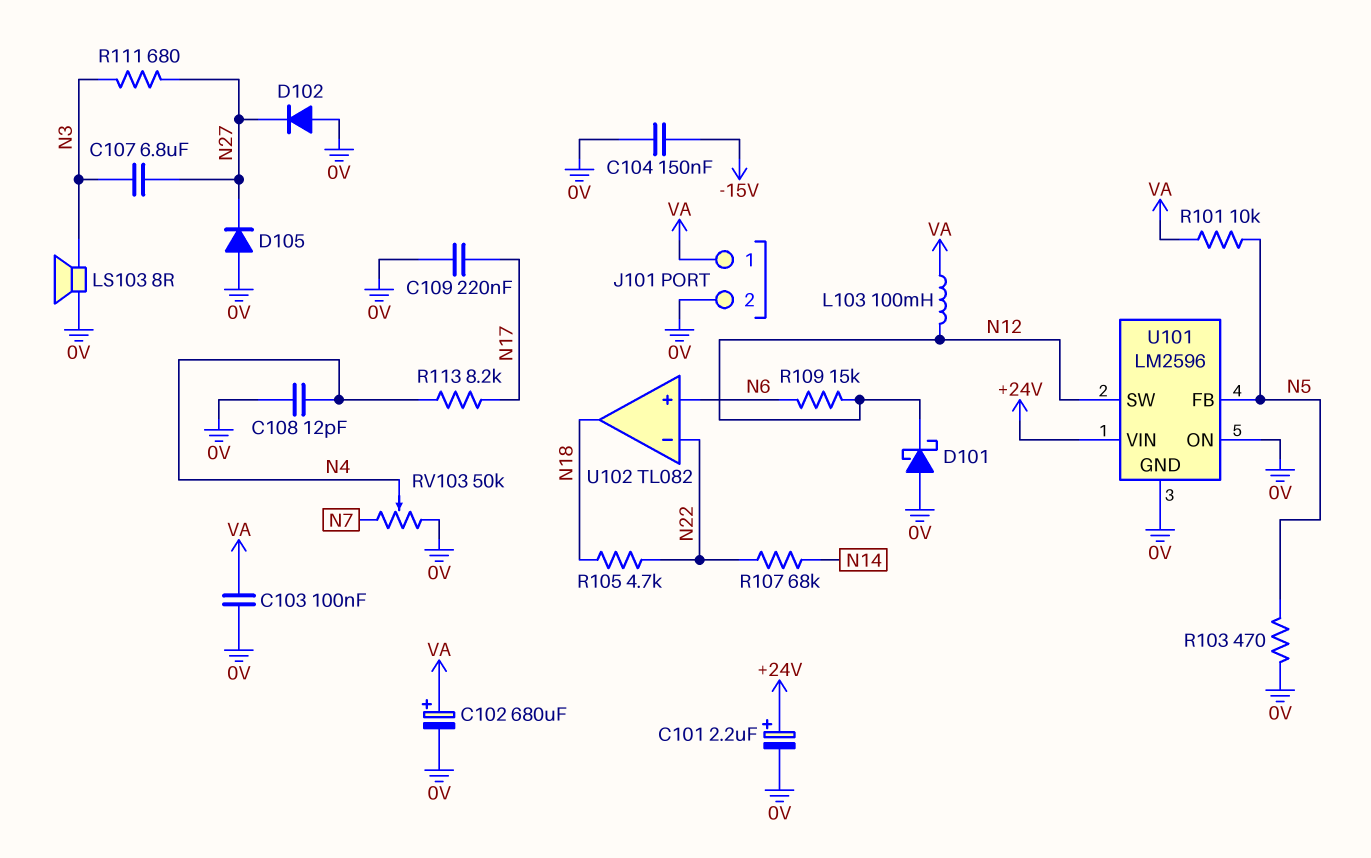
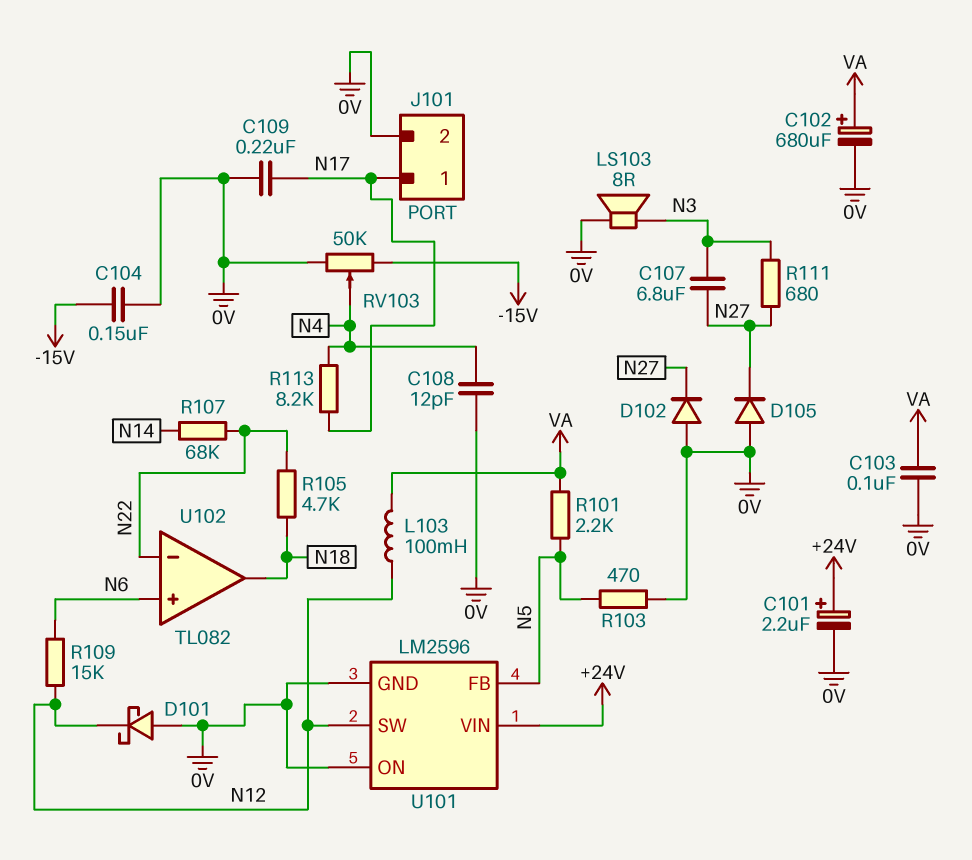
J101 pin 1: VA -> N17
R101: 10k (N5, VA) -> 2.2k (N5, VA)
RV103: 50k (0V, N7, wiper N4) -> 50k (-15V, 0V, wiper N4)

